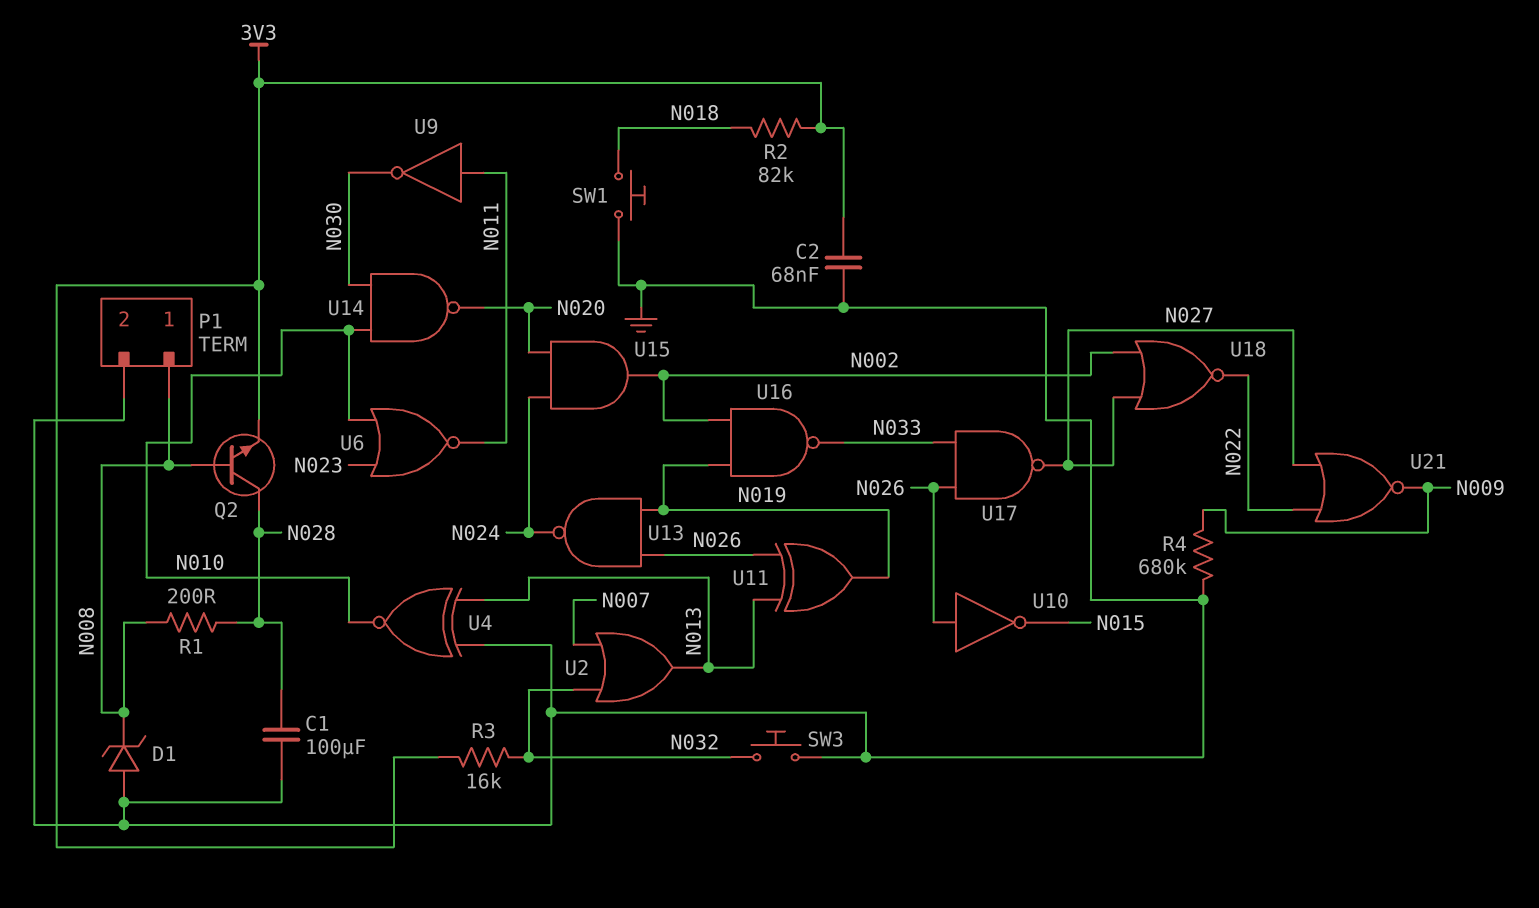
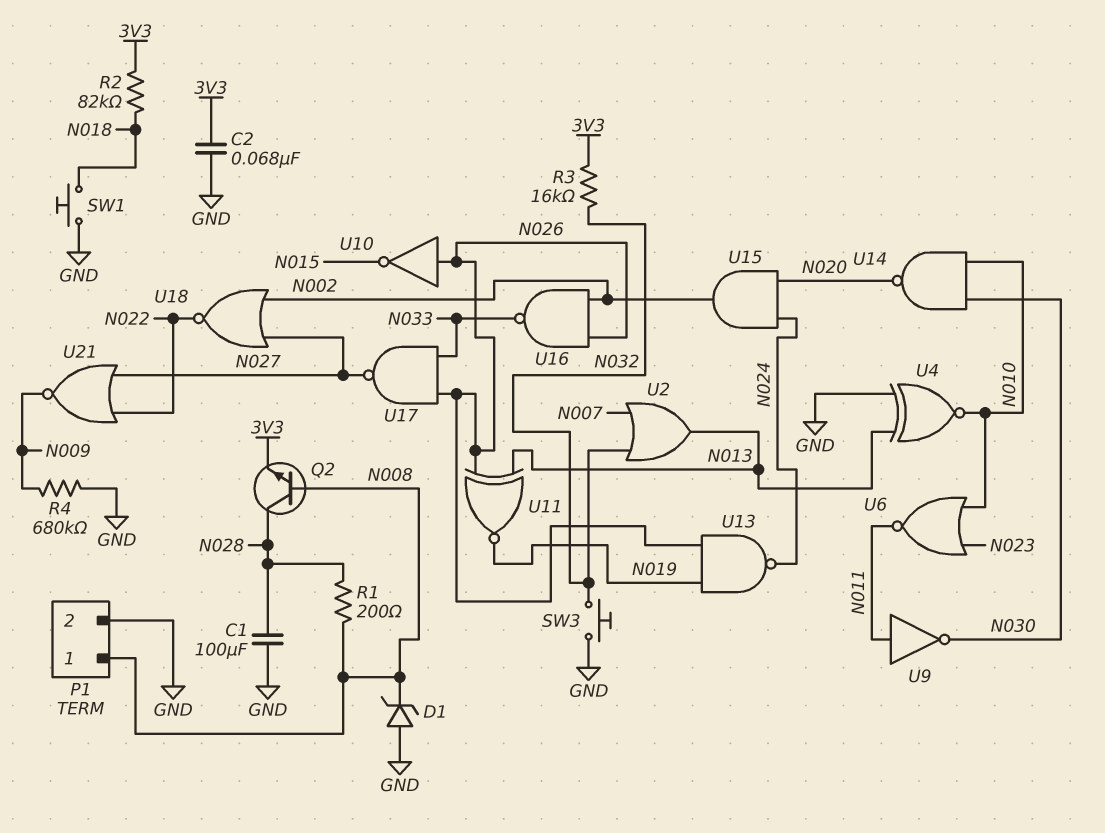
U11: XOR (in N013, in N026, out N019) -> XNOR (in N013, in N026, out N019)
U16: NAND (in N002, in N019, out N033) -> NAND (in N002, in N026, out N033)

